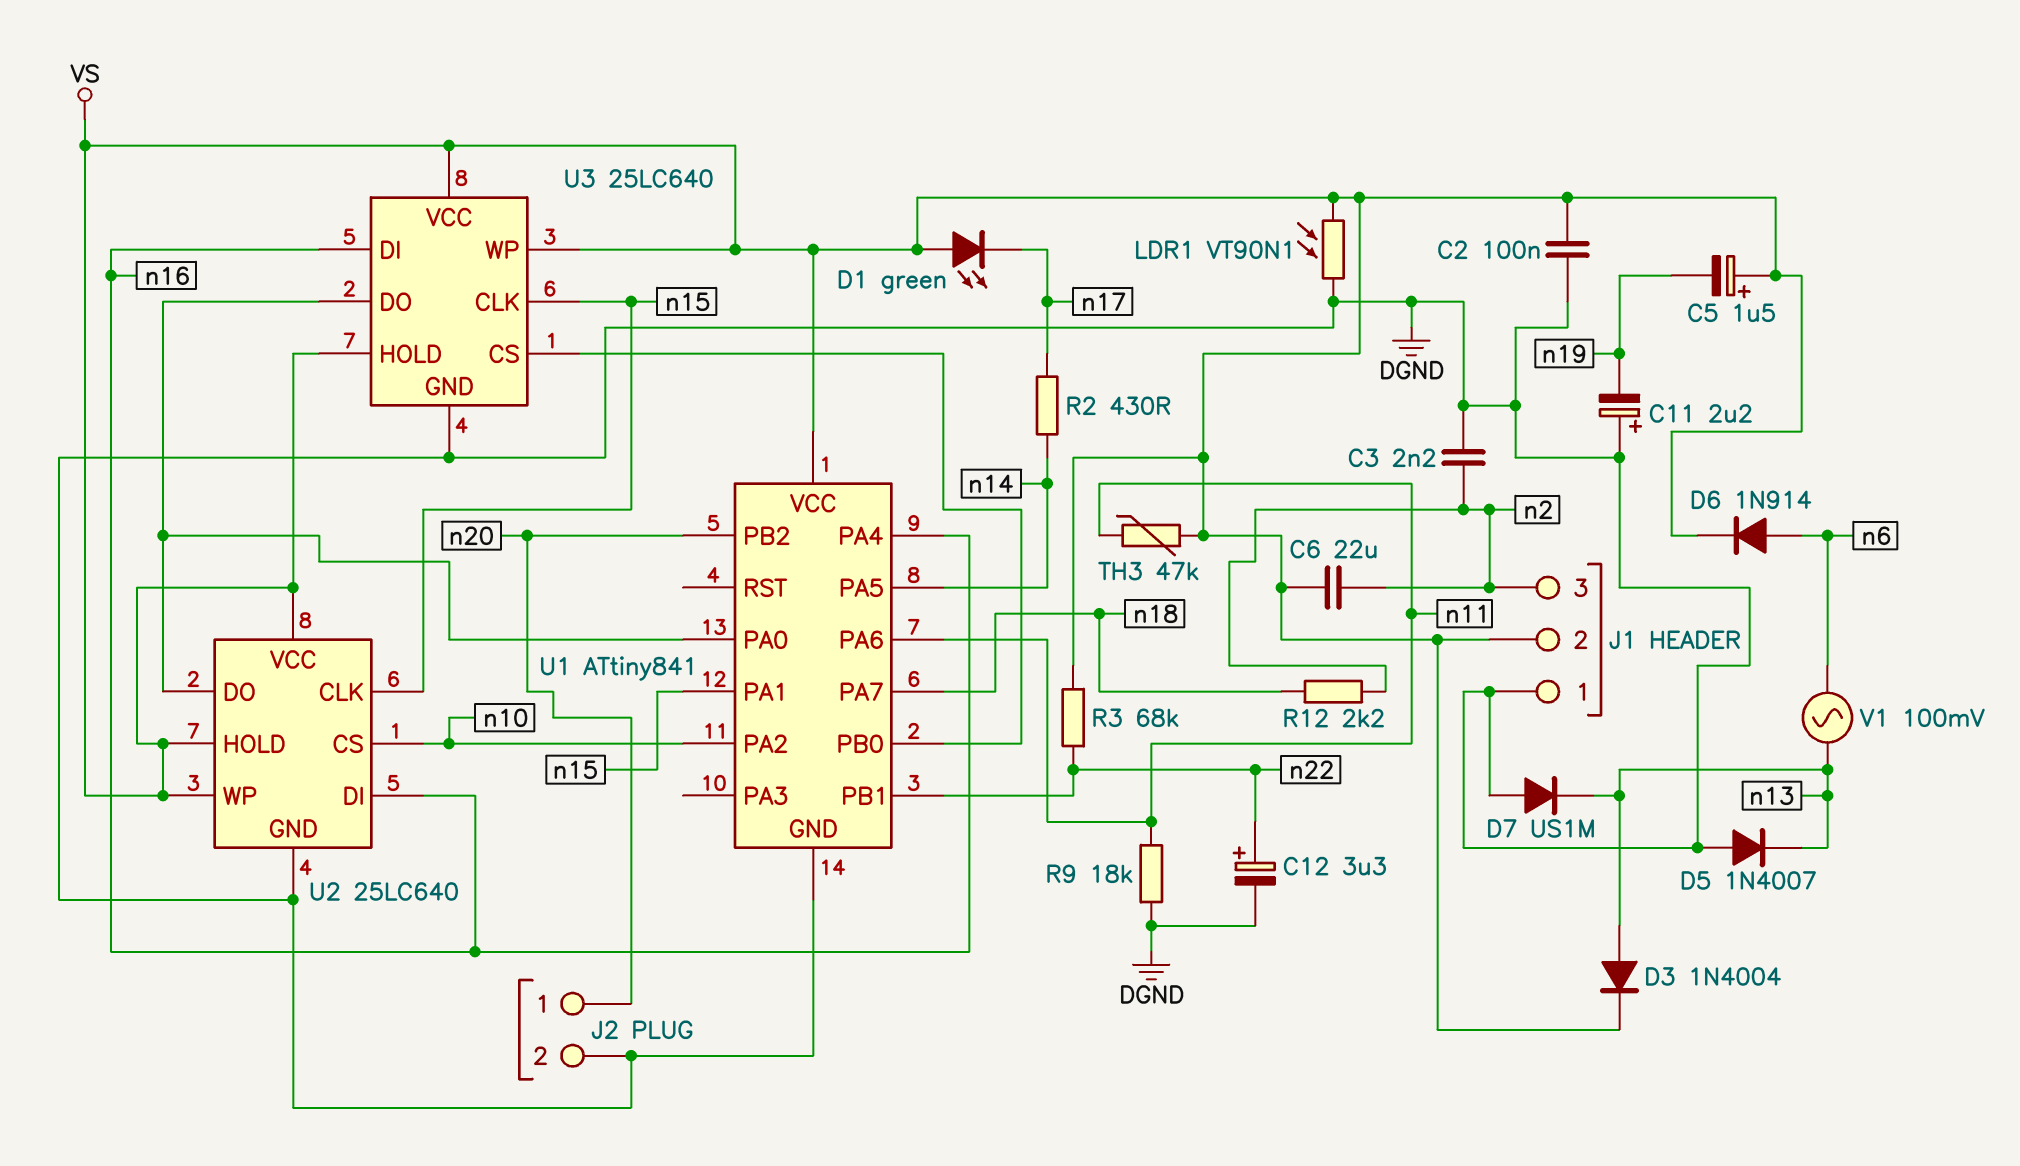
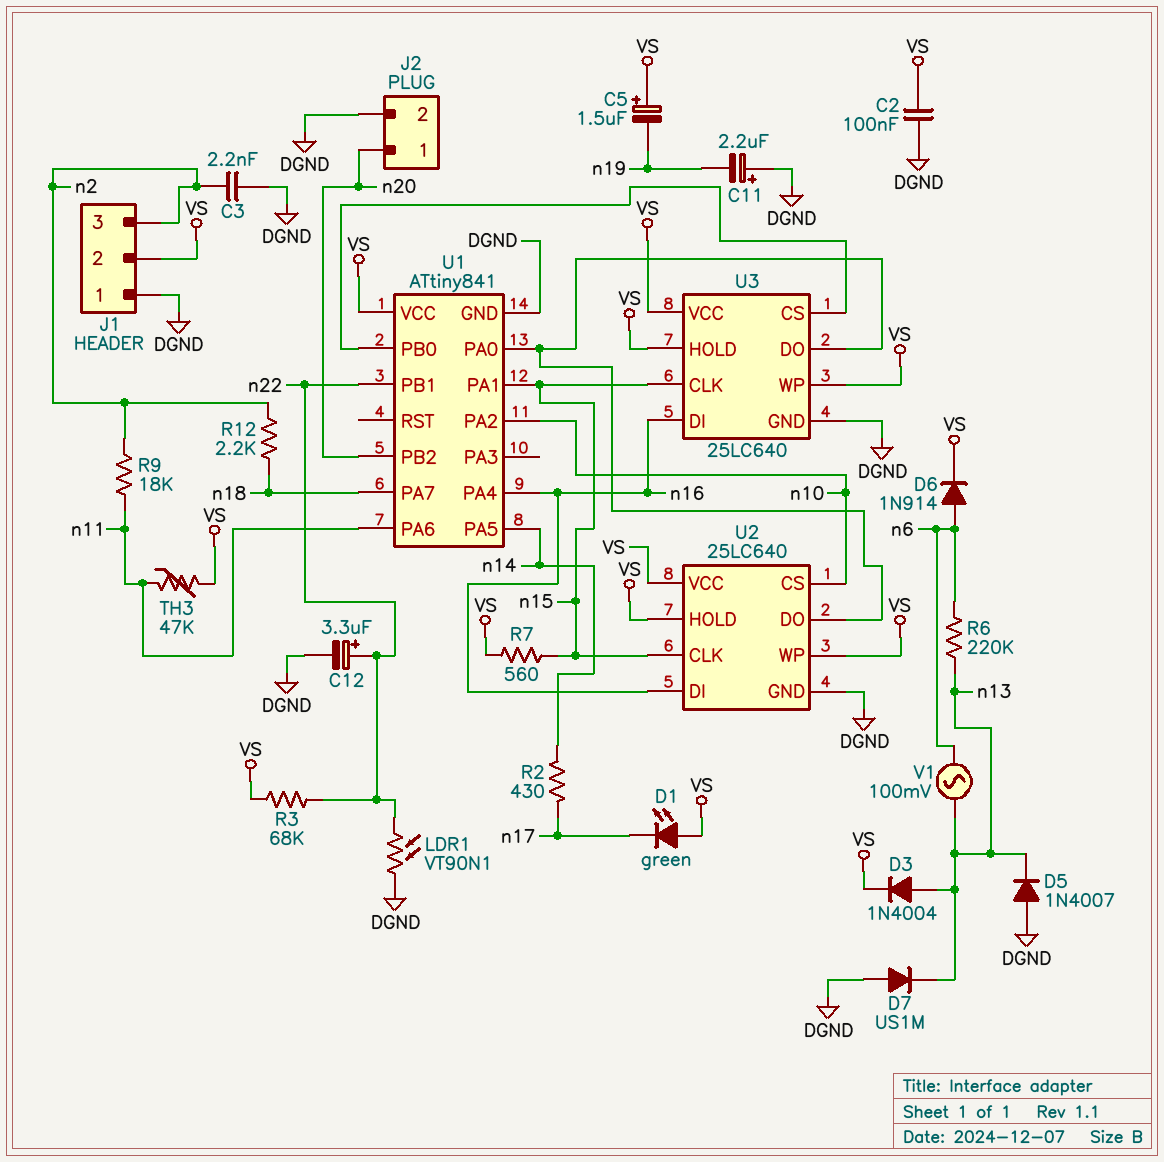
C6: 22uF (VS, n2) -> none
LDR1: VT90N1 (DGND, VS) -> VT90N1 (DGND, n22)
R6: none -> 220k (n6, n13)
R7: none -> 560 (VS, n15)
R9: 18k (DGND, n11) -> 18k (n2, n11)

